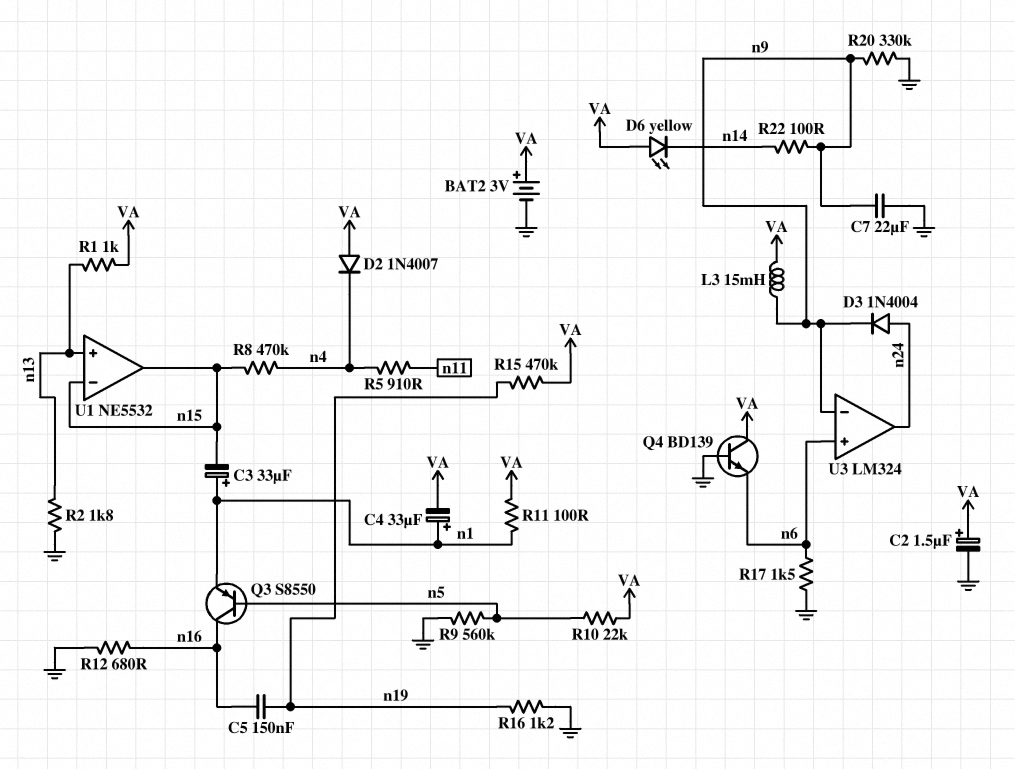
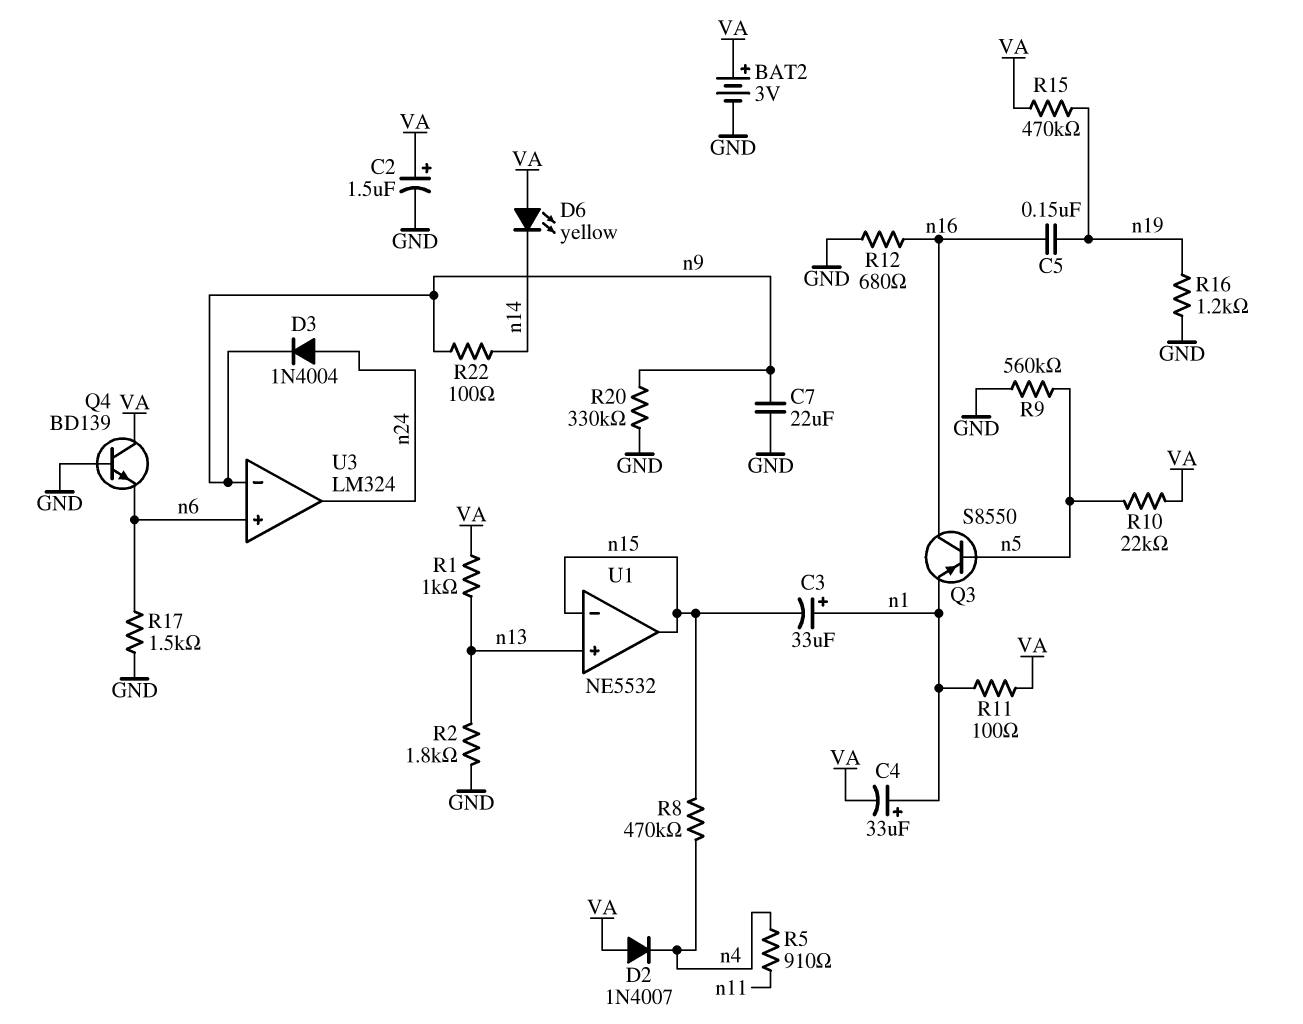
L3: 15mH (VA, n9) -> none

